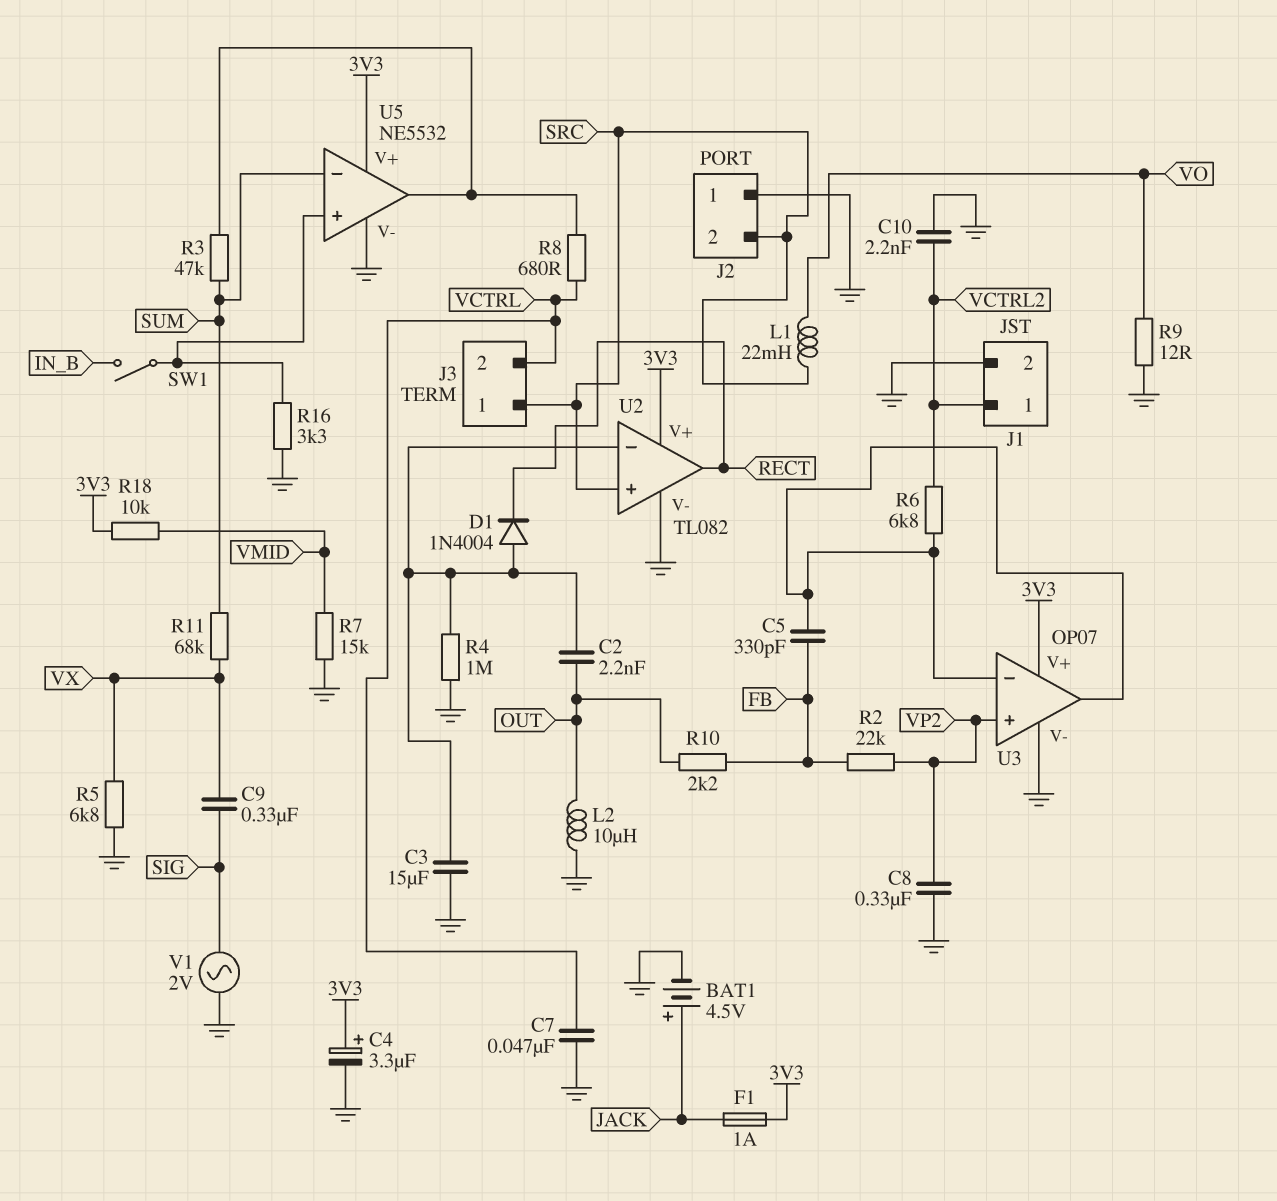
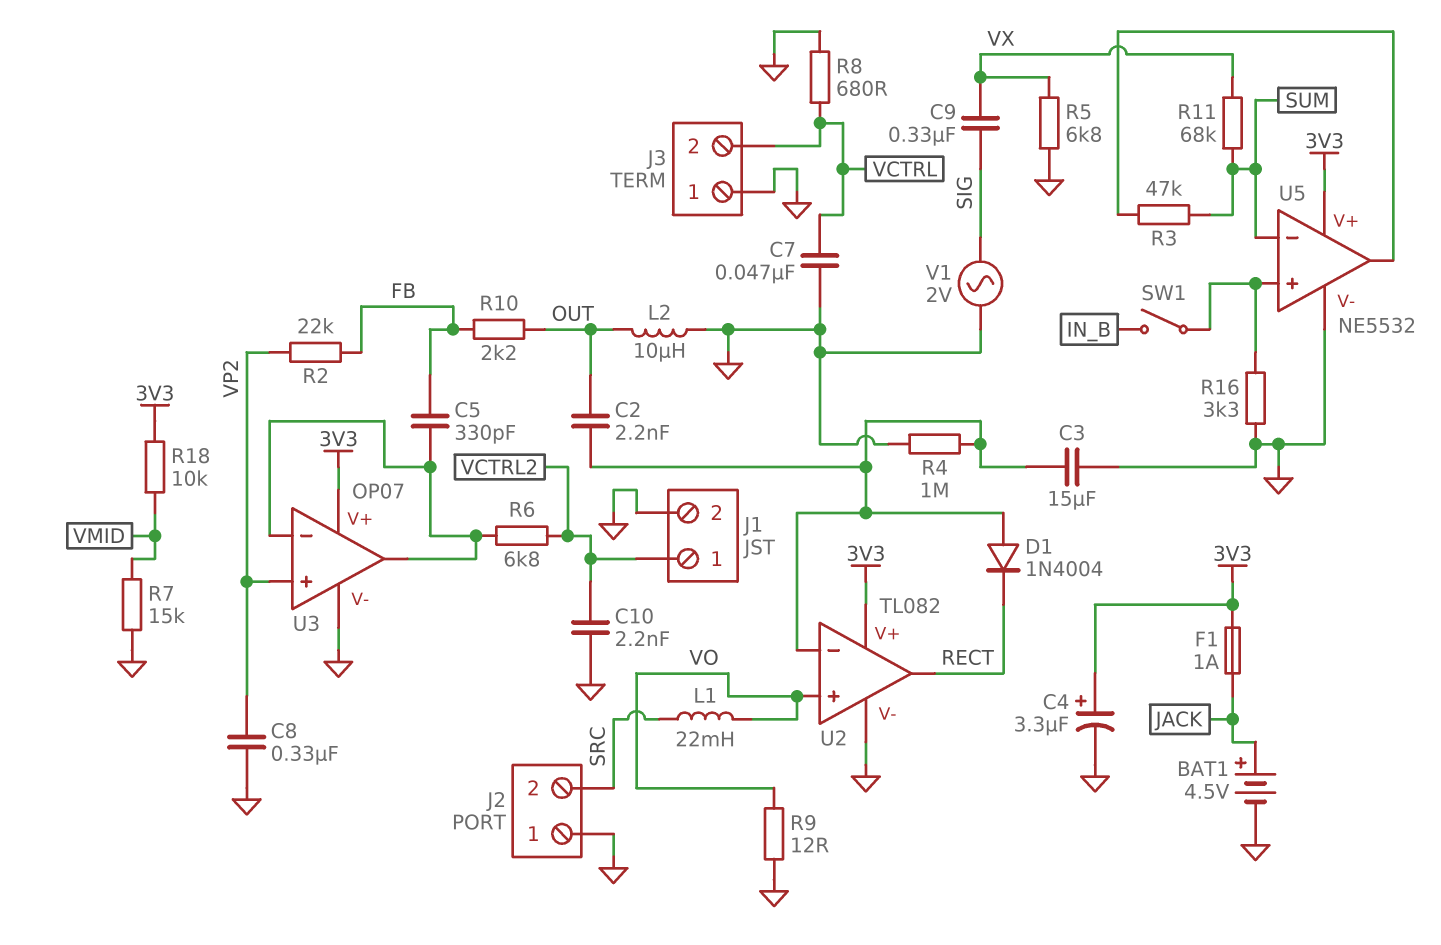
J3 pin 1: SRC -> GND
R8: 680 (U5/out, VCTRL) -> 680 (GND, VCTRL)
U2 pin in+: SRC -> VO

